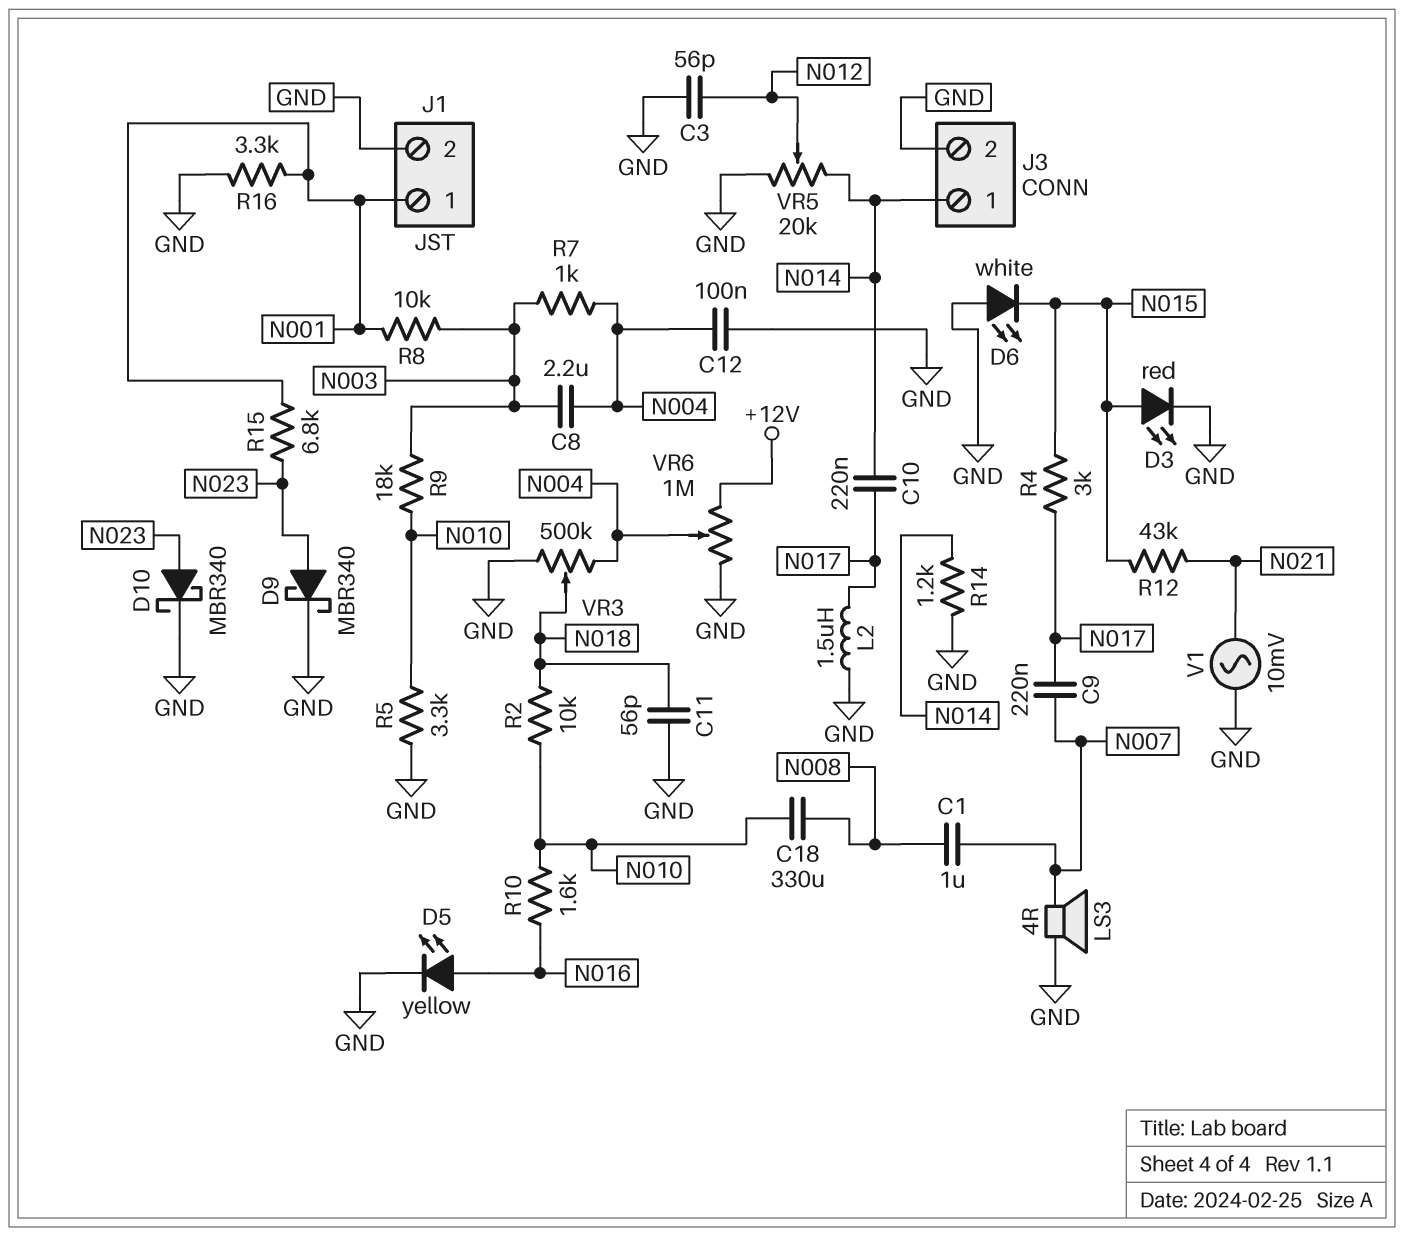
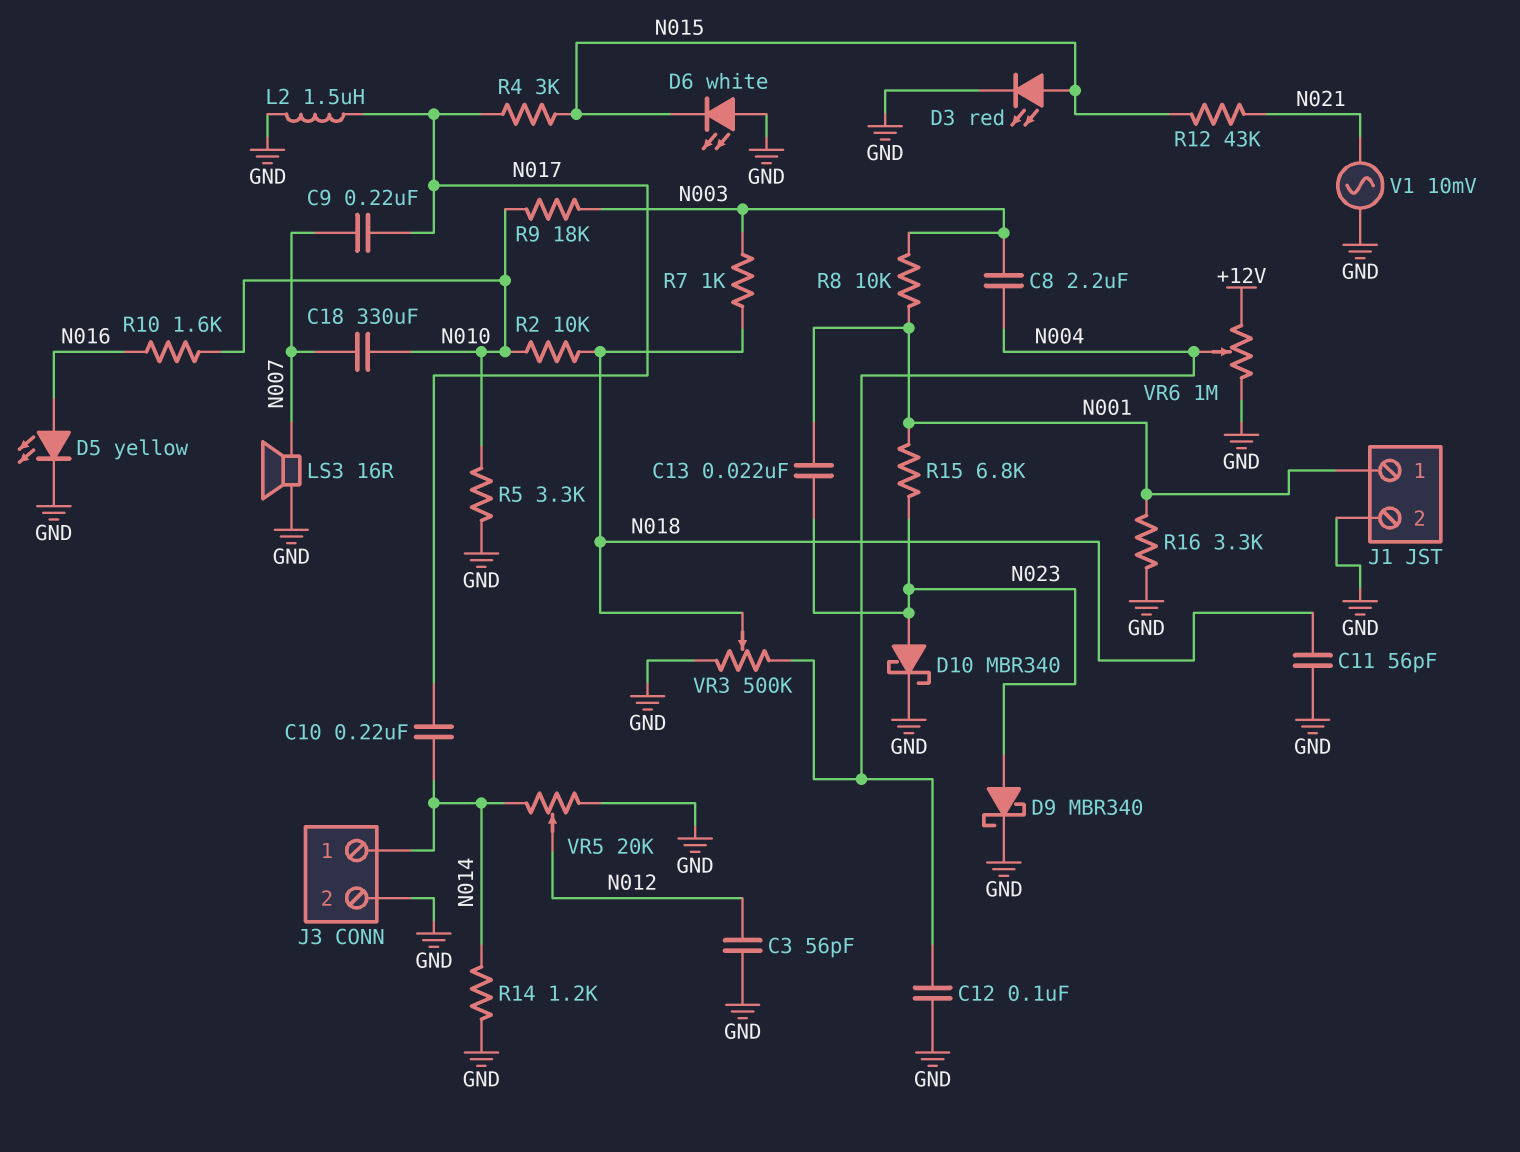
C1: 1uF (N007, N008) -> none
C13: none -> 22nF (N001, N023)
C18: 330uF (N008, N010) -> 330uF (N007, N010)
LS3: speaker 4R (GND, N007) -> speaker 16R (GND, N007)
R7: 1k (N003, N004) -> 1k (N003, N018)

